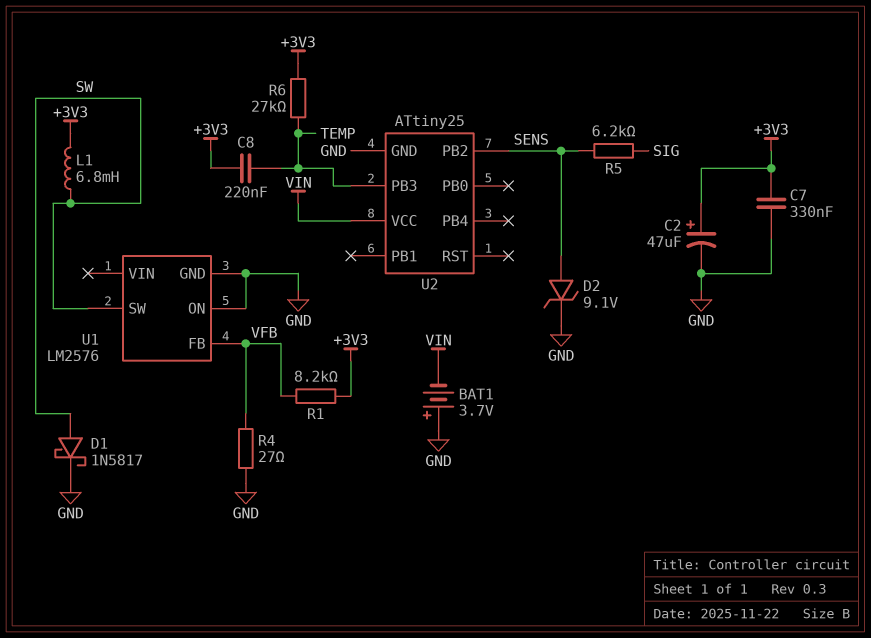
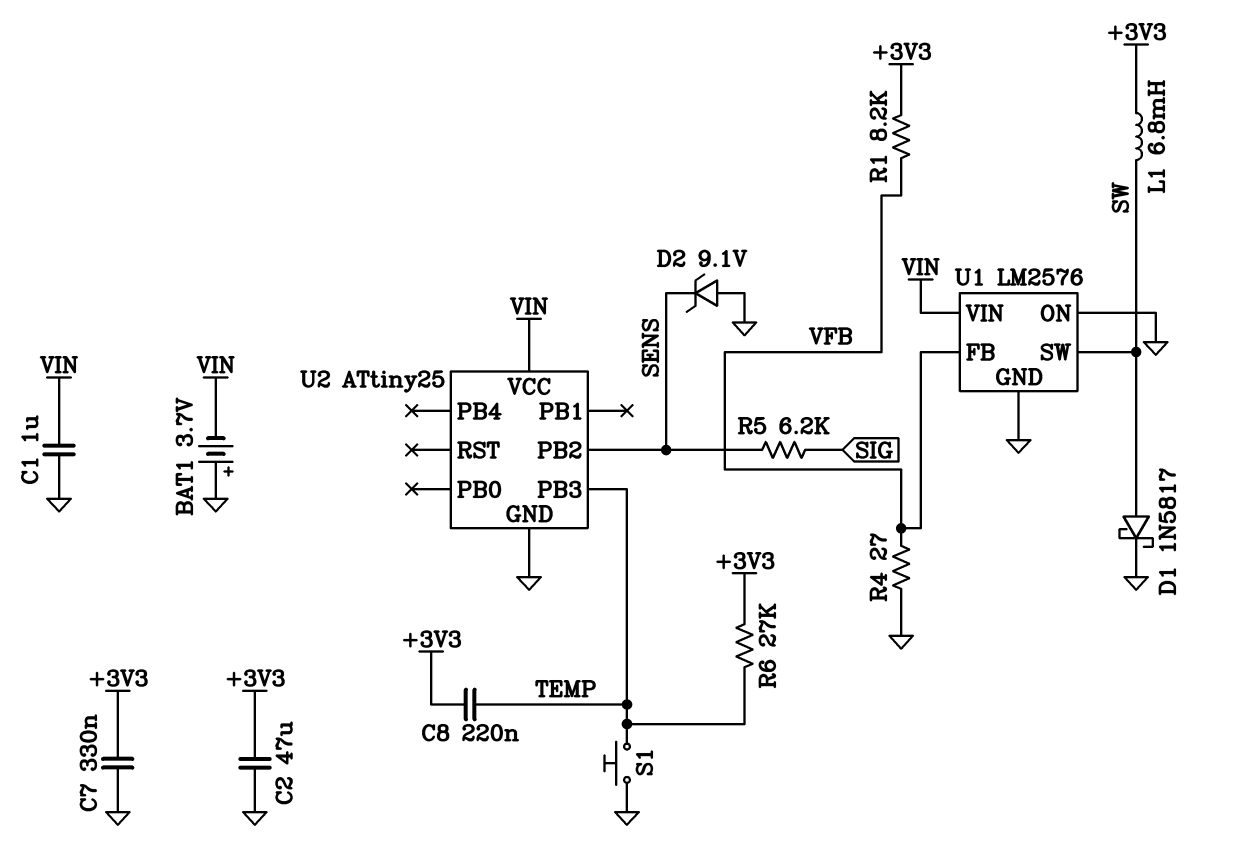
C1: none -> 1uF (GND, VIN)
C2: 47uF (plus +3V3, minus GND) -> 47uF (+3V3, GND)
D2: zener 9.1V (A SENS, K GND) -> zener 9.1V (A GND, K SENS)
S1: none -> button (GND, TEMP)
U1 pin VIN: none -> VIN

